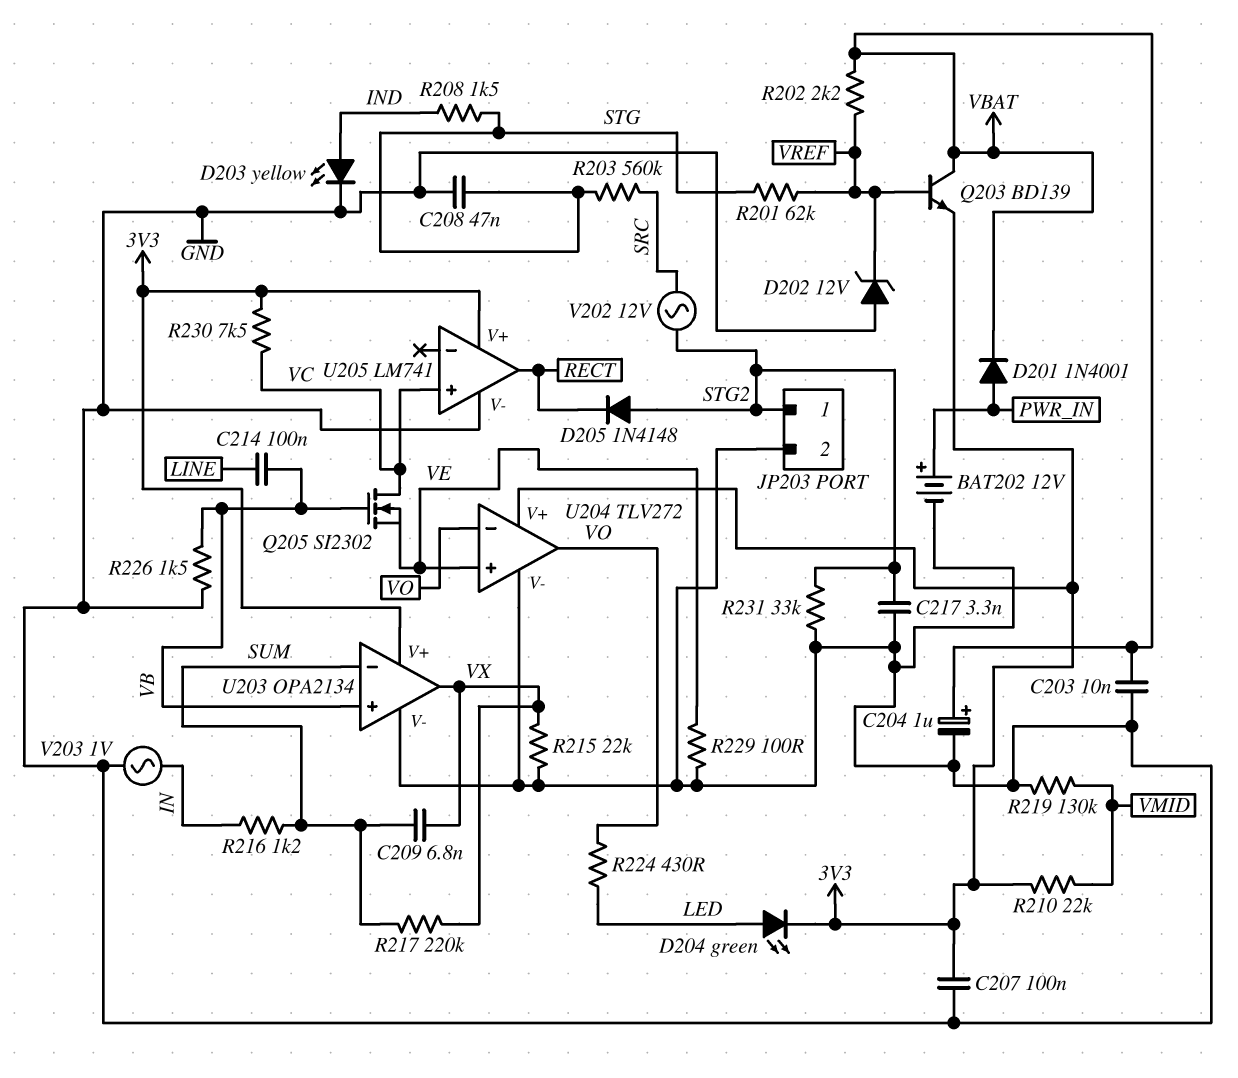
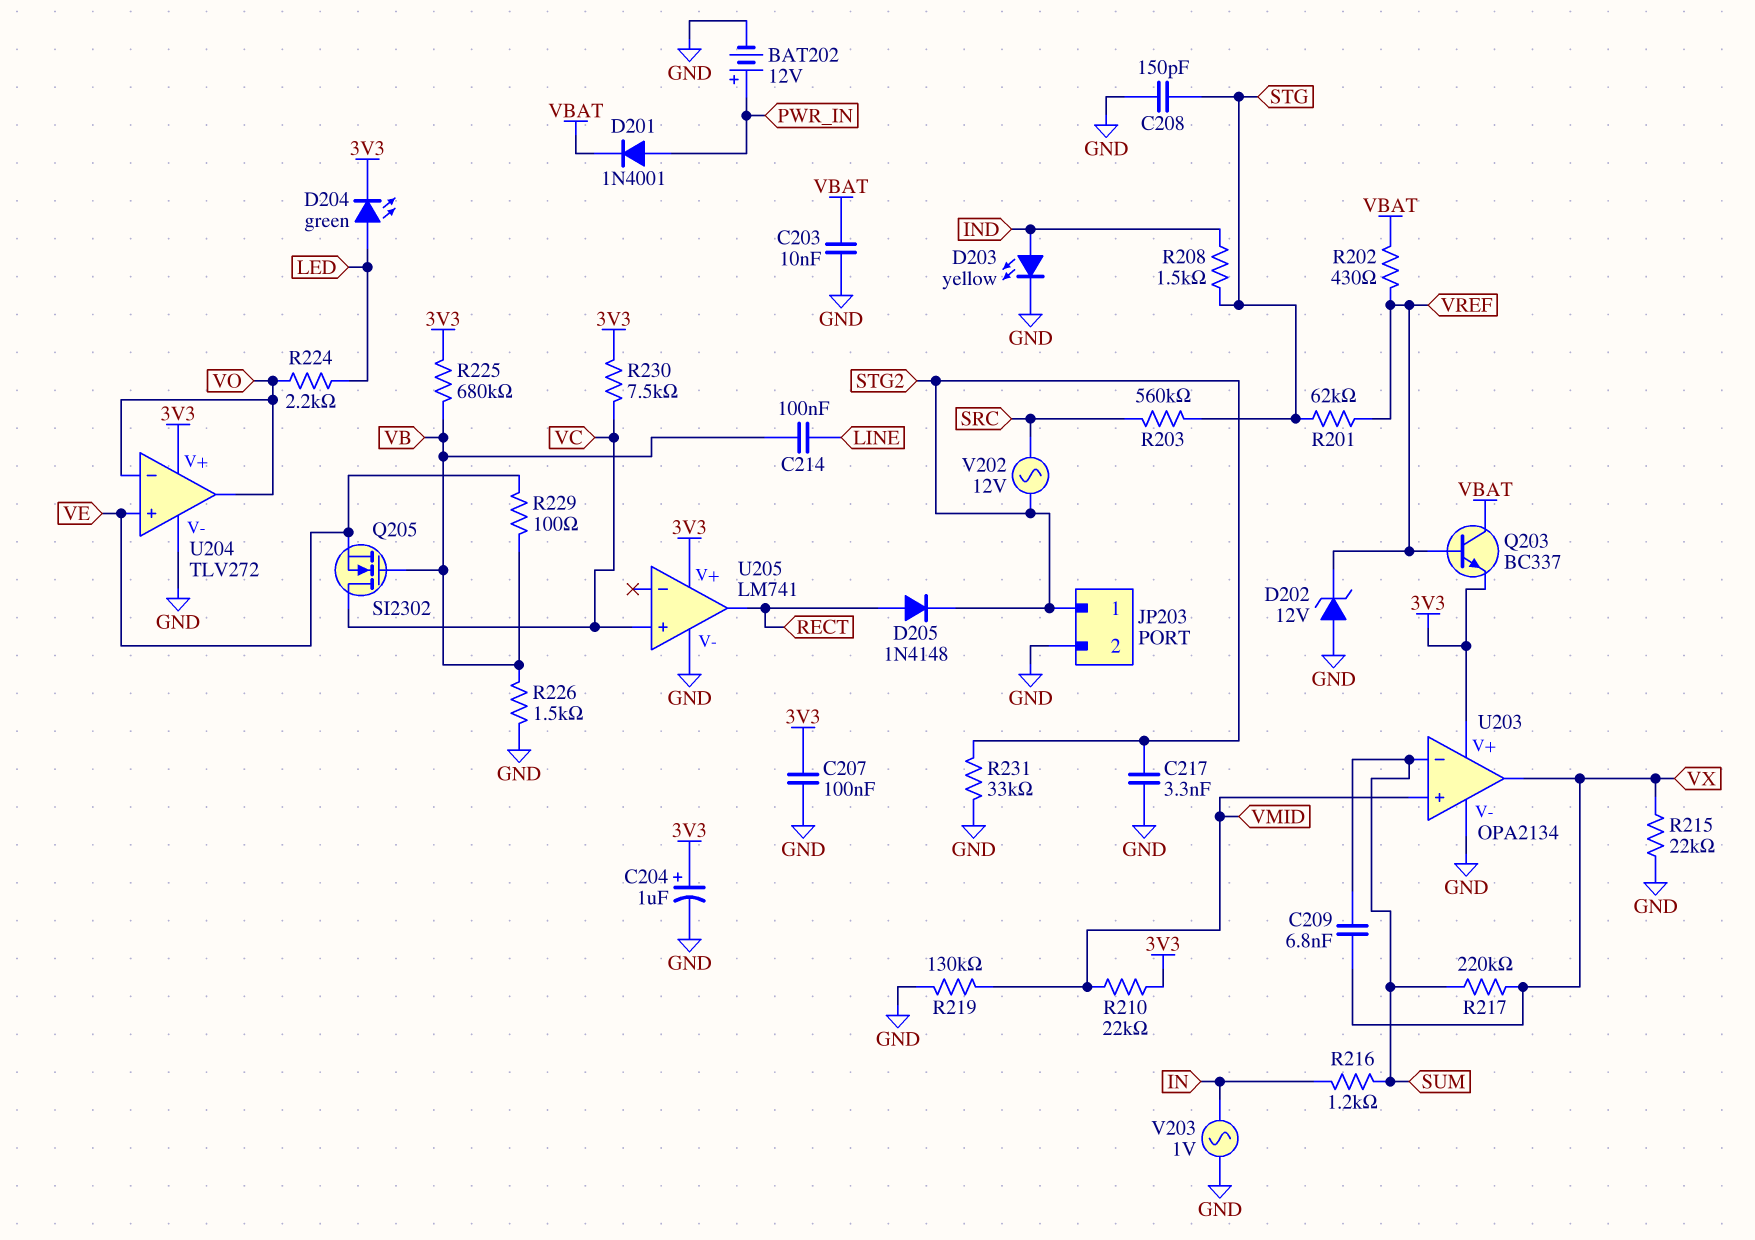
C204: 1uF (plus VBAT, minus GND) -> 1uF (plus 3V3, minus GND)
C208: 47nF (GND, STG) -> 150pF (GND, STG)
D205: diode 1N4148 (A STG2, K RECT) -> diode 1N4148 (A RECT, K STG2)
Q203: NPN BD139 (B VREF, C VBAT, E 3V3) -> NPN BC337 (B VREF, C VBAT, E 3V3)
R202: 2.2k (VBAT, VREF) -> 430 (VBAT, VREF)
R224: 430 (LED, VO) -> 2.2k (LED, VO)
R225: none -> 680k (3V3, VB)
R229: 100 (GND, VE) -> 100 (VB, VE)
U203 pin in+: VB -> VMID

